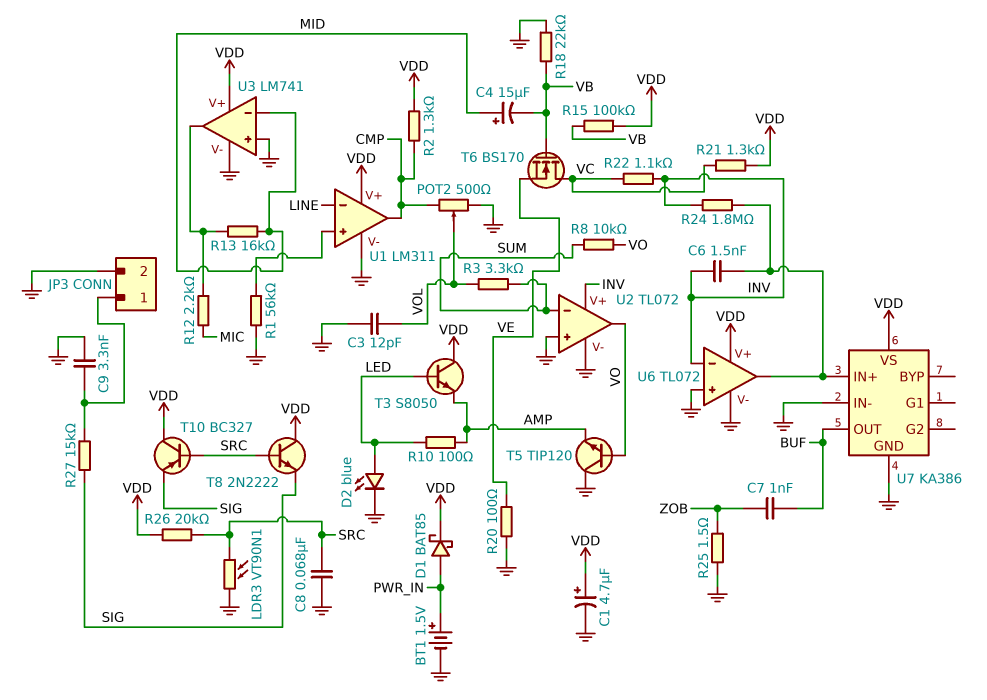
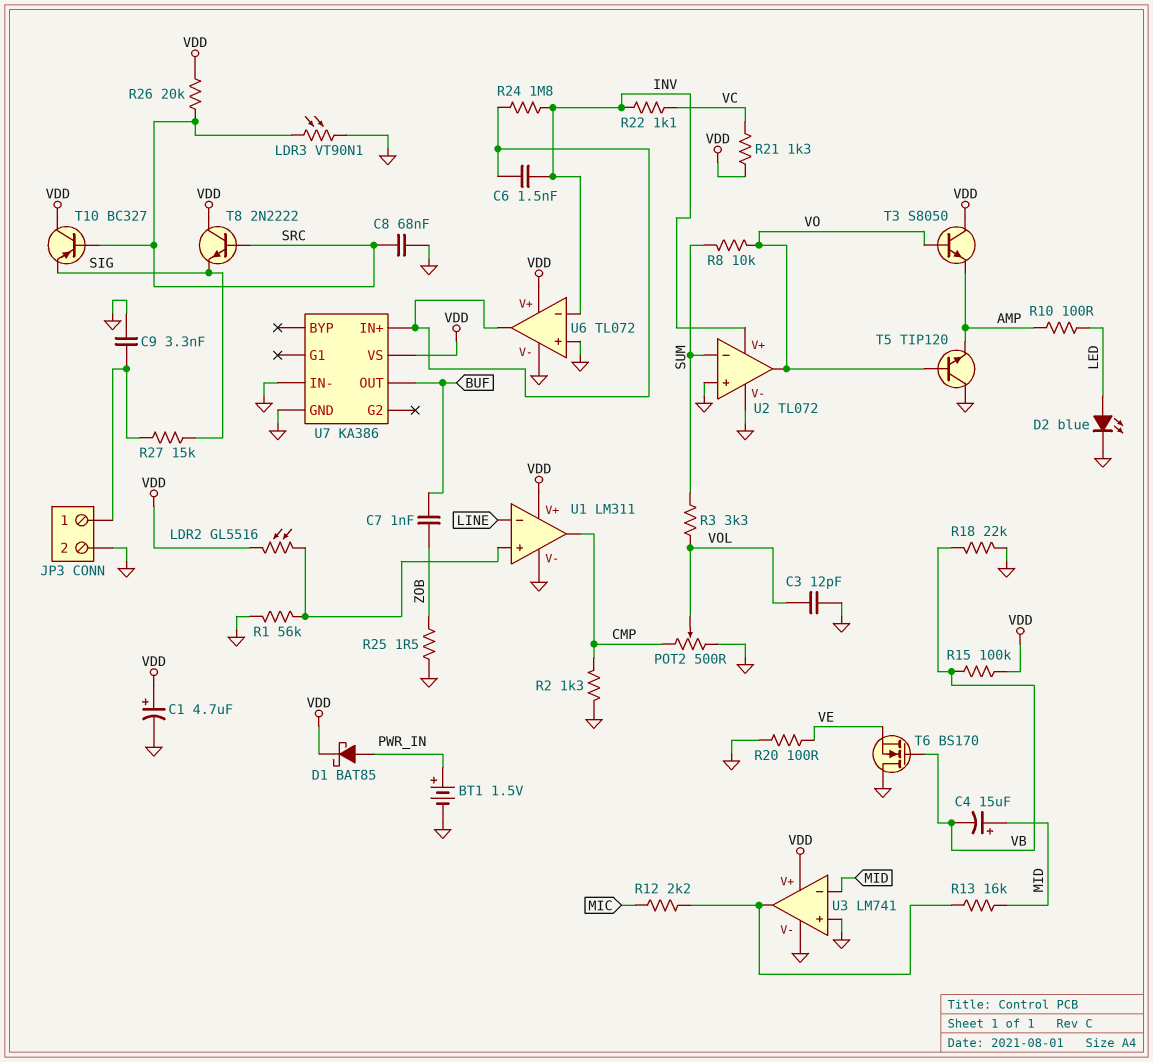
LDR2: none -> GL5516 (U1/in+, VDD)
R2: 1.3k (CMP, VDD) -> 1.3k (CMP, GND)
T3: NPN S8050 (B LED, C VDD, E AMP) -> NPN S8050 (B VO, C VDD, E AMP)
T6: NMOS BS170 (G VB, D VC, S VE) -> NMOS BS170 (G VB, D GND, S VE)

